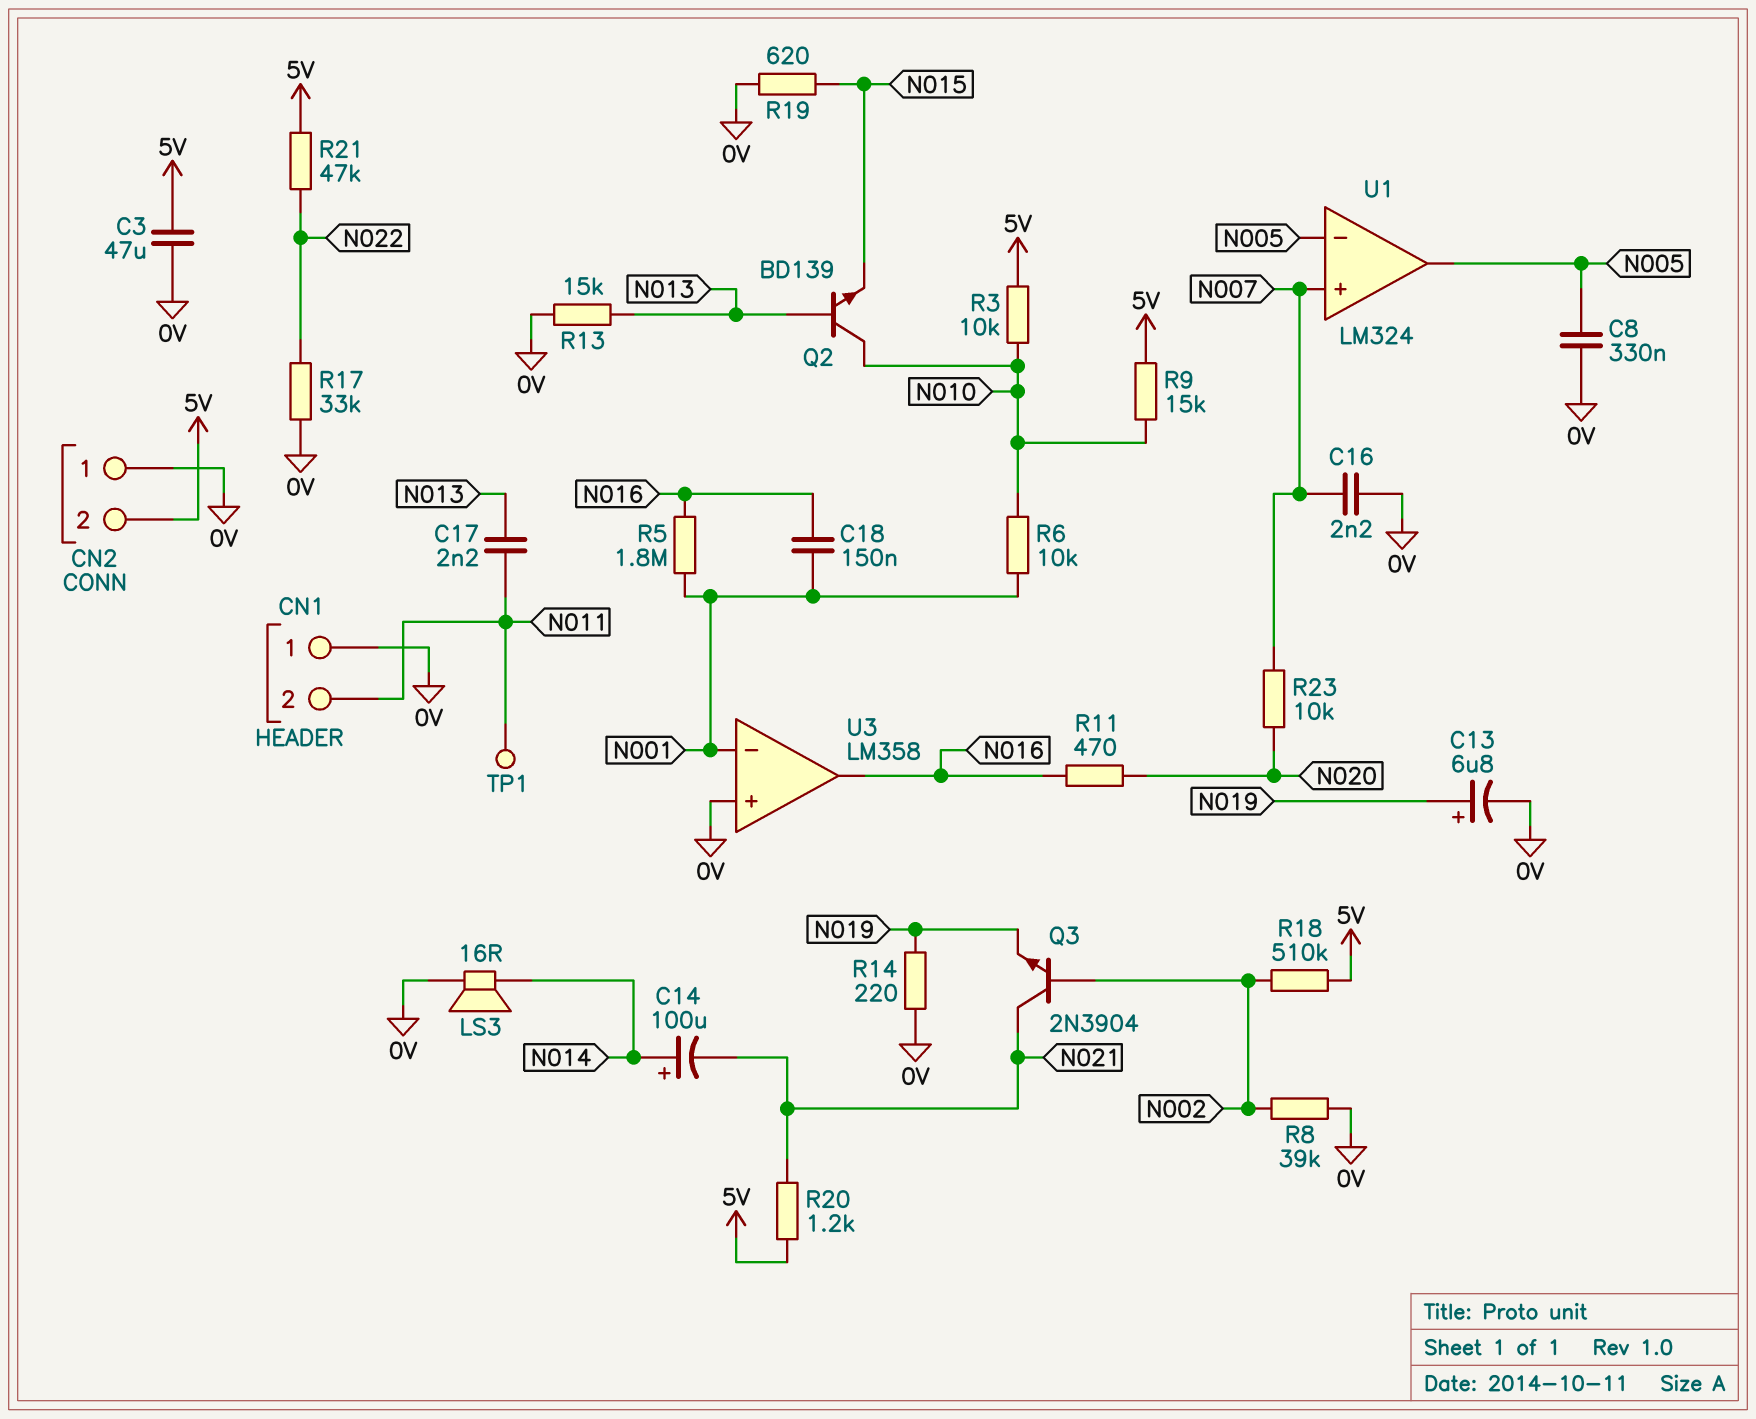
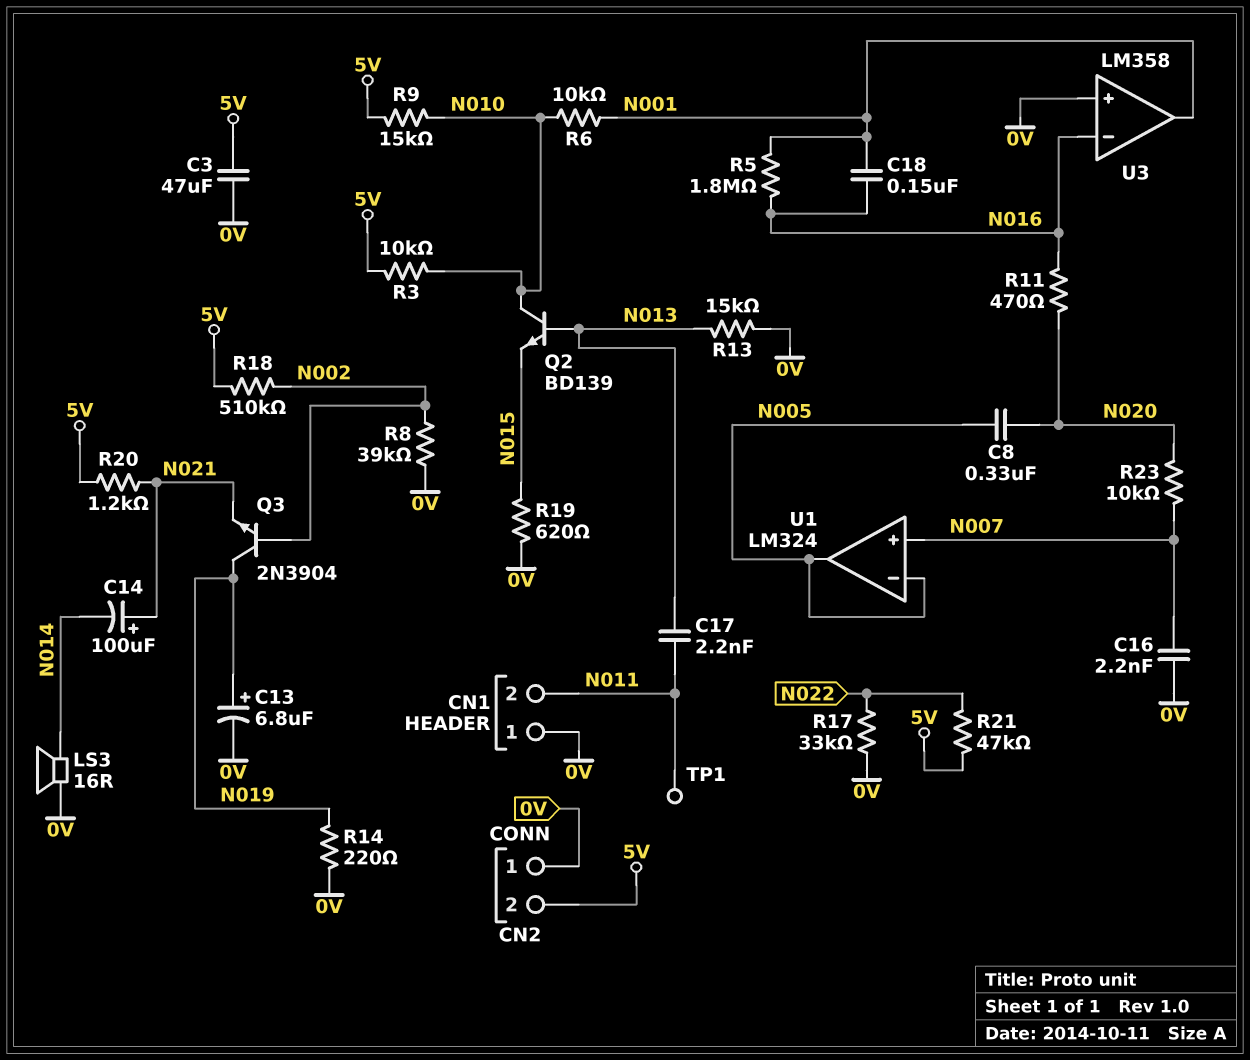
C8: 330nF (0V, N005) -> 330nF (N005, N020)
C14: 100uF (plus N014, minus N021) -> 100uF (plus N021, minus N014)
Q3: NPN 2N3904 (B N002, C N021, E N019) -> NPN 2N3904 (B N002, C N019, E N021)
U3 pin in-: N001 -> N016
U3 pin out: N016 -> N001

